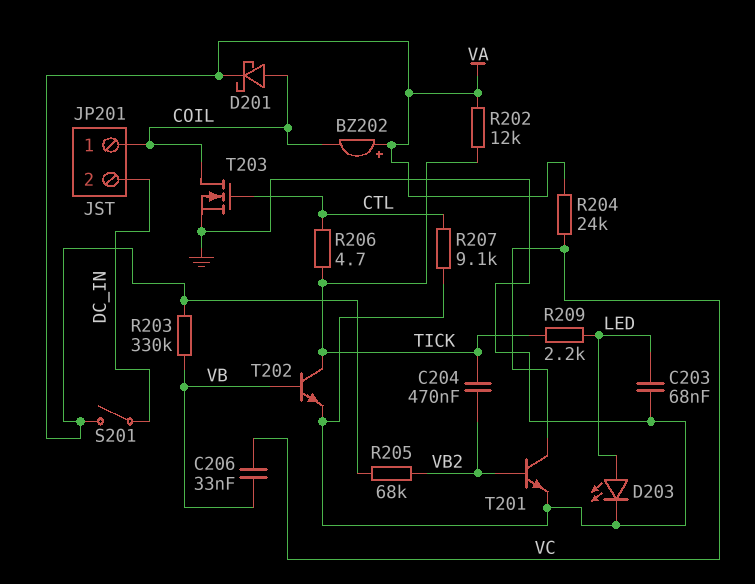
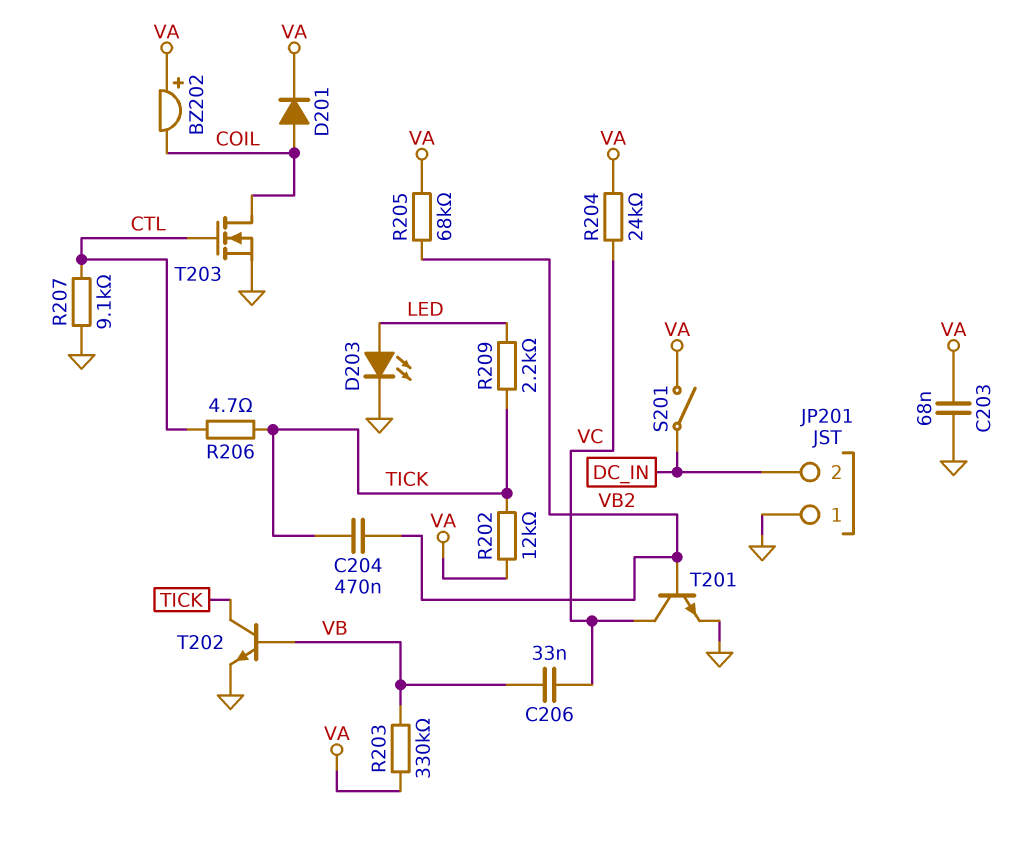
C203: 68nF (GND, LED) -> 68nF (GND, VA)
D201: schottky (A COIL, K VA) -> diode (A COIL, K VA)
JP201 pin 1: COIL -> GND

